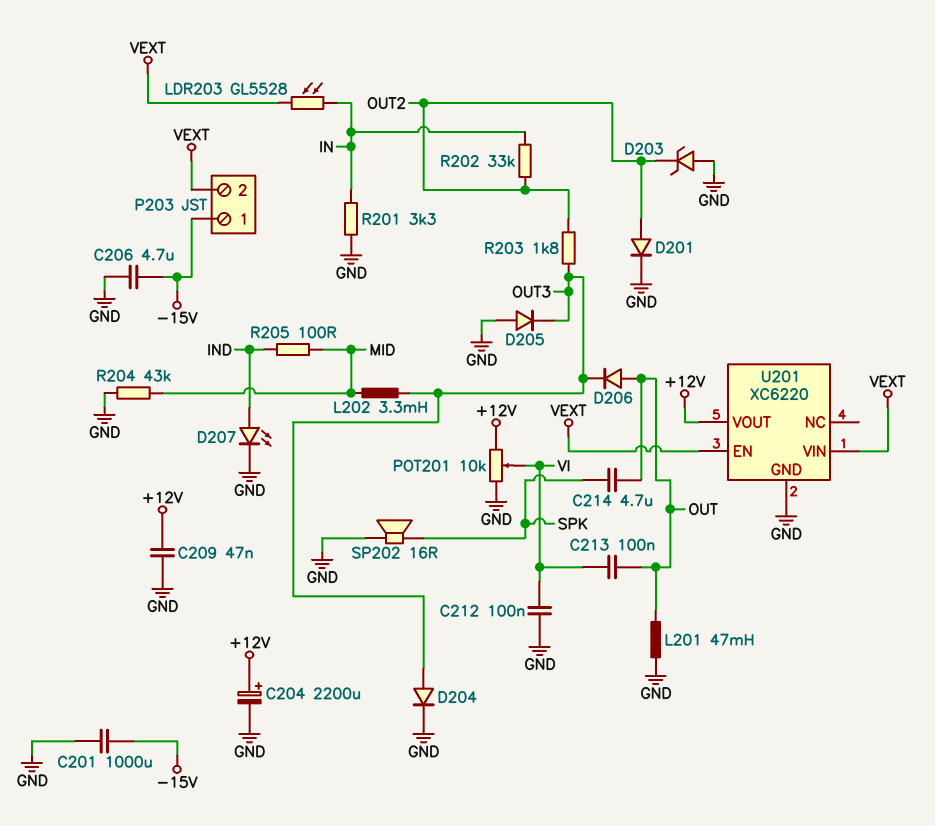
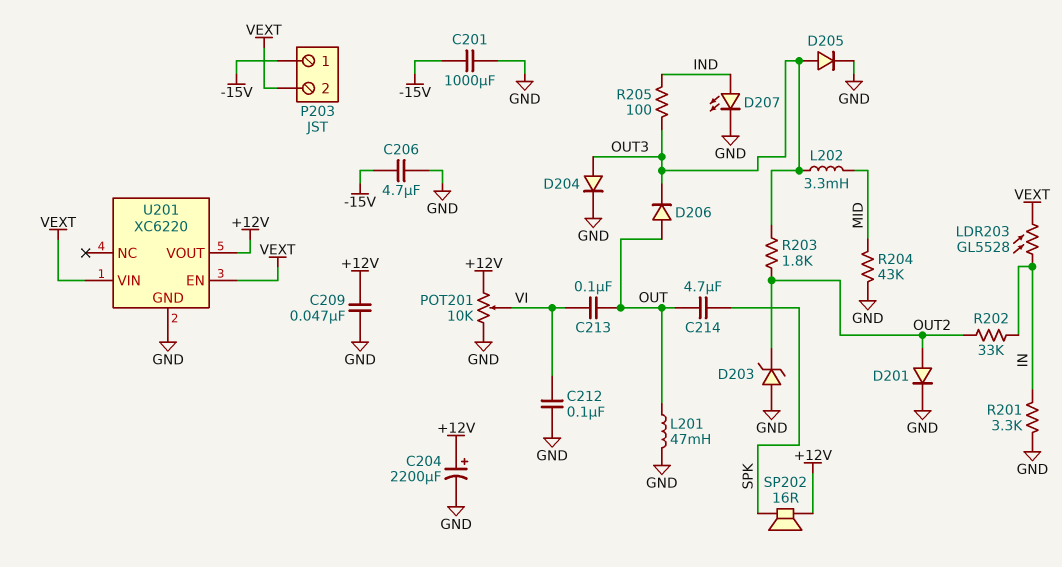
D205: diode (A GND, K OUT3) -> diode (A OUT3, K GND)
R205: 100 (IND, MID) -> 100 (IND, OUT3)
SP202: speaker 16R (GND, SPK) -> speaker 16R (+12V, SPK)

